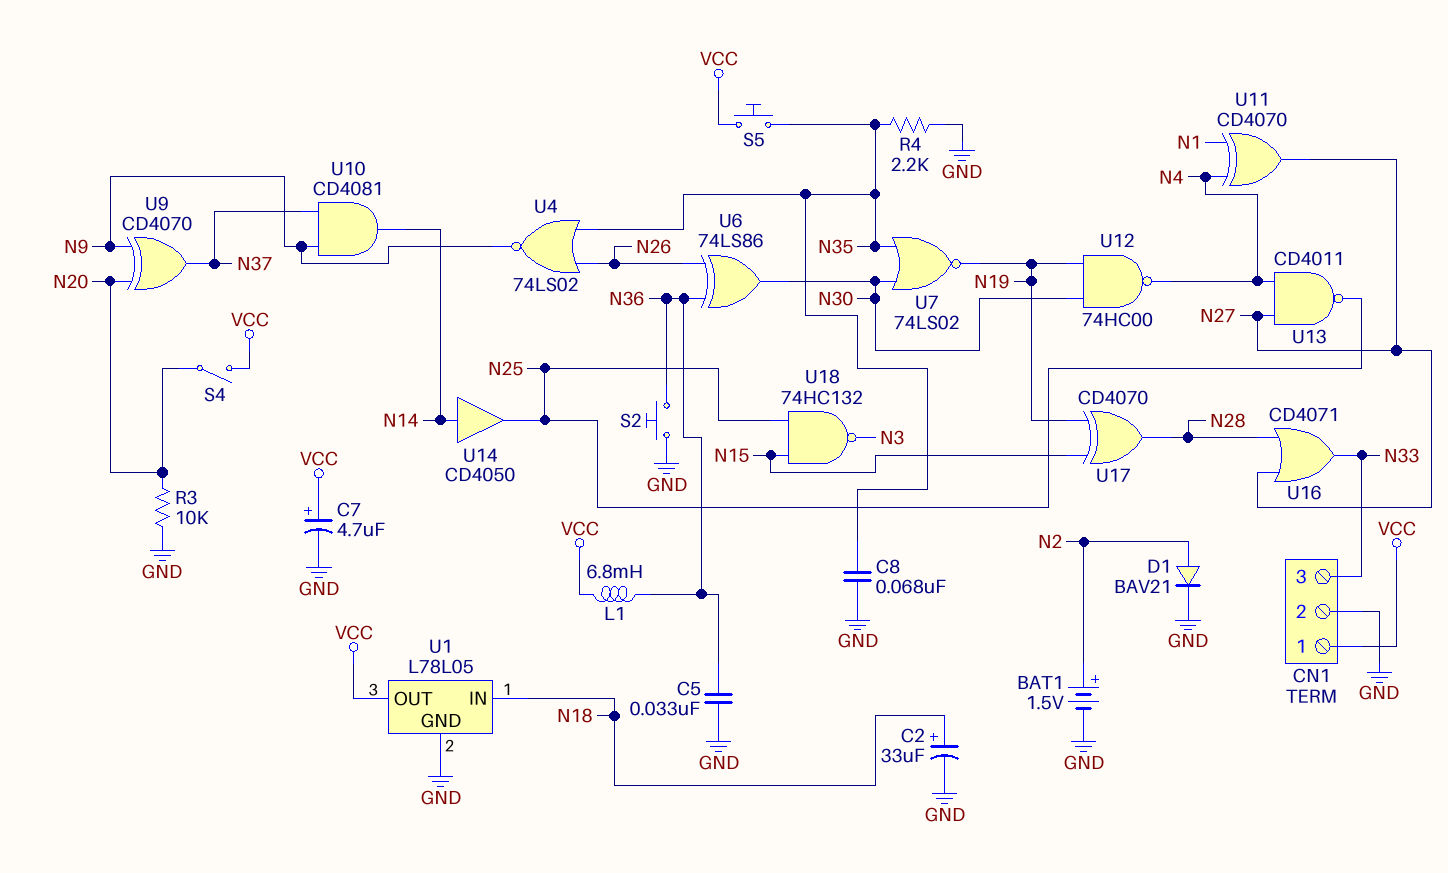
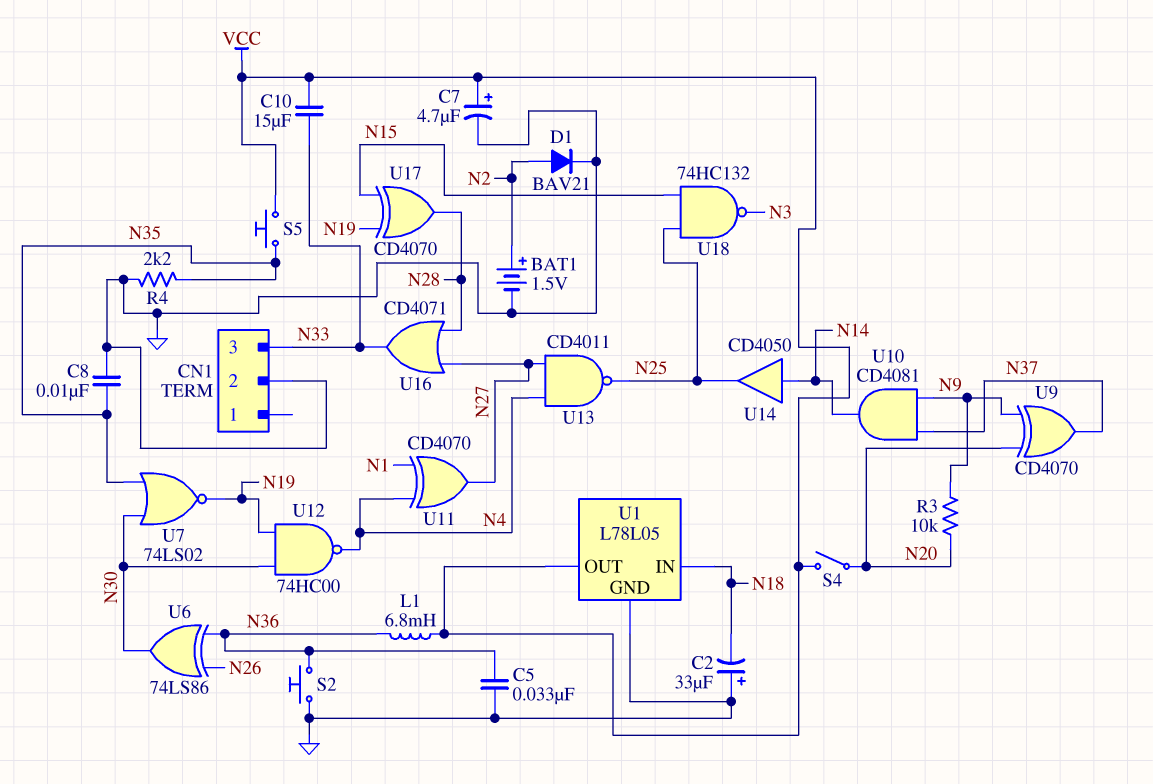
C2: 33uF (plus N18, minus GND) -> 33uF (plus GND, minus N18)
C8: 68nF (GND, N35) -> 10nF (GND, N35)
C10: none -> 15uF (N33, VCC)
CN1 pin 1: VCC -> none
R3: 10k (GND, N20) -> 10k (N9, N20)
U4: NOR 74LS02 (in N26, in N35, out N9) -> none

